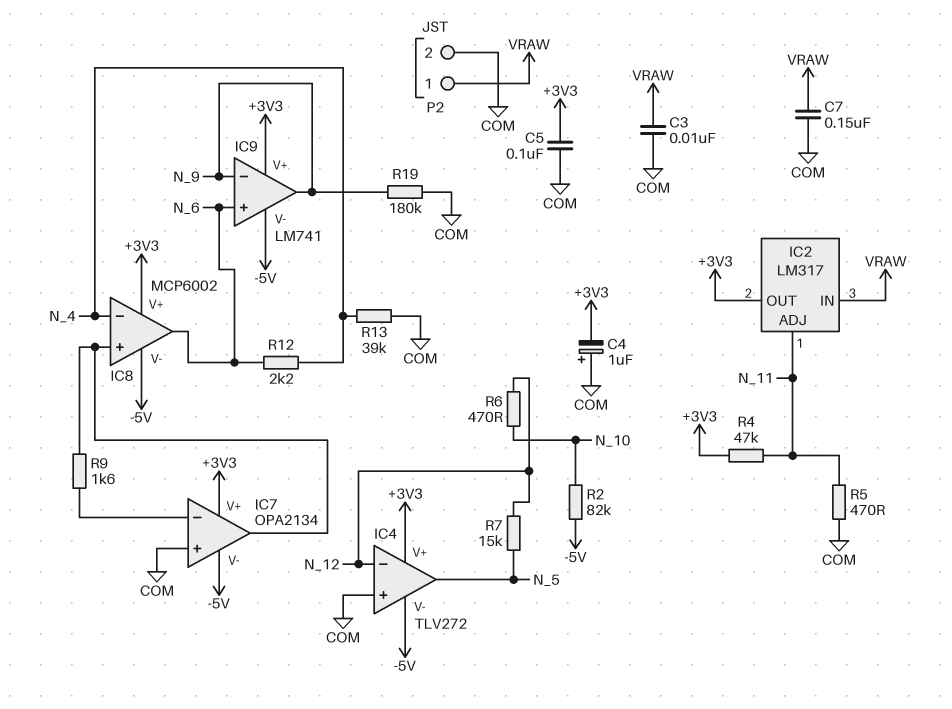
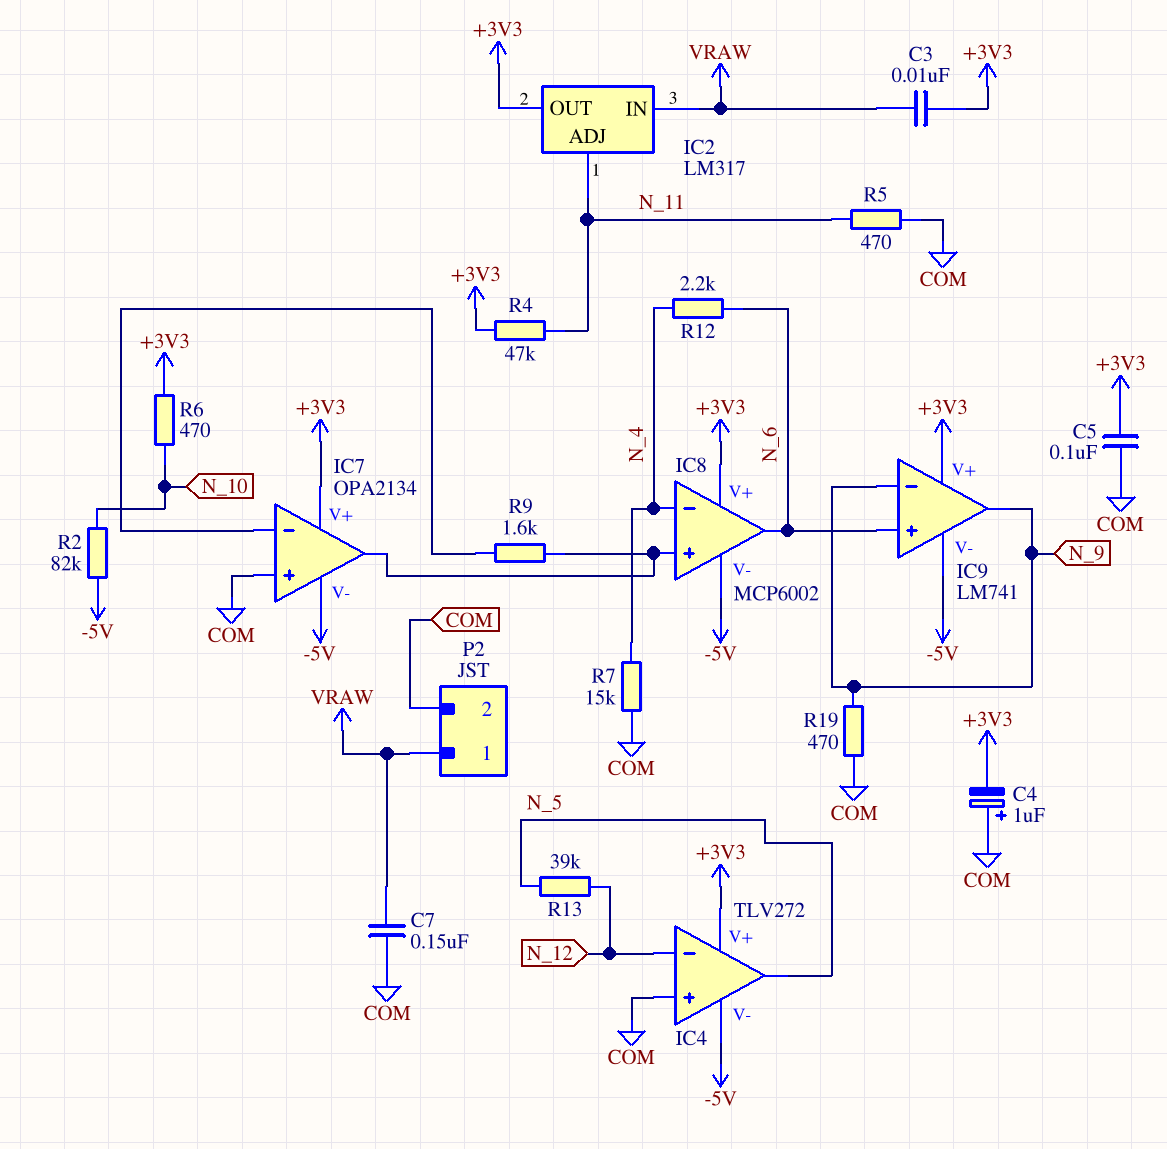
C3: 10nF (COM, VRAW) -> 10nF (+3V3, VRAW)
R6: 470 (N_10, N_12) -> 470 (+3V3, N_10)
R7: 15k (N_5, N_12) -> 15k (COM, N_4)
R13: 39k (COM, N_4) -> 39k (N_5, N_12)
R19: 180k (COM, N_9) -> 470 (COM, N_9)

